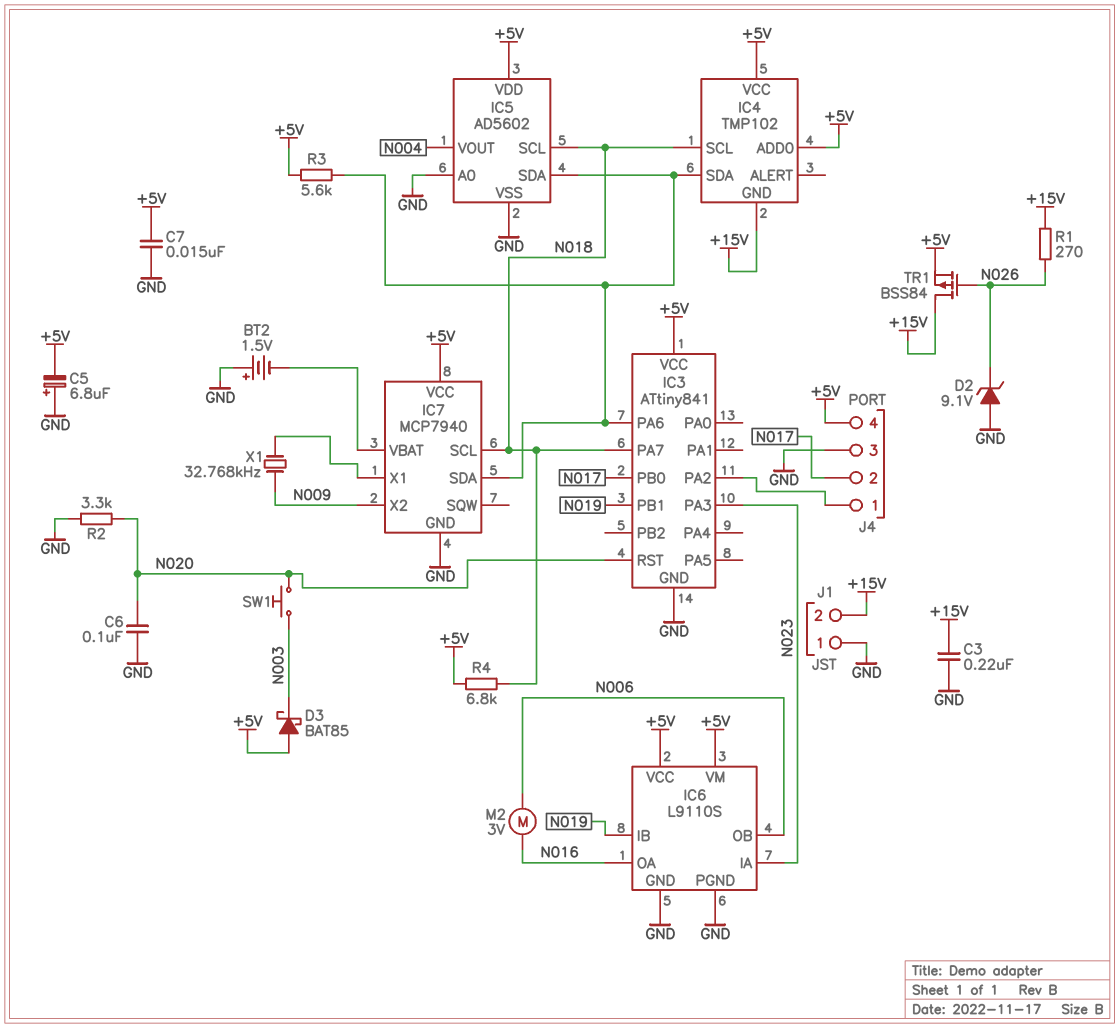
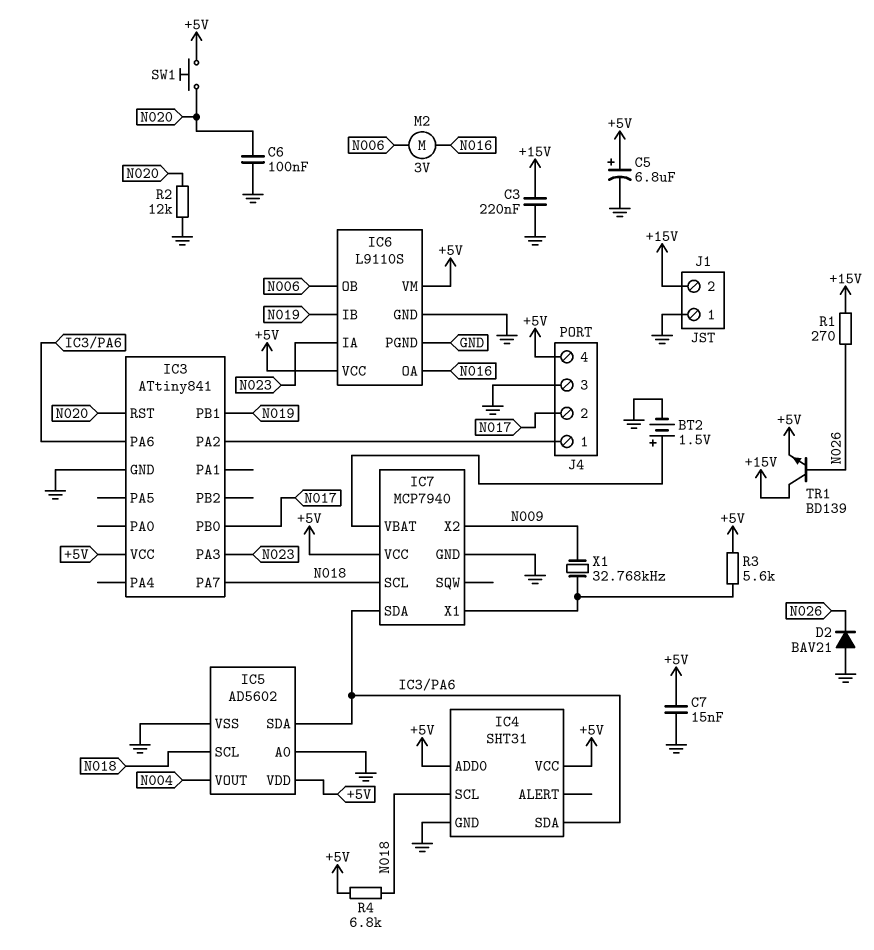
BT2: 1.5V (plus GND, minus IC7/VBAT) -> 1.5V (plus IC7/VBAT, minus GND)
C5: 6.8uF (plus GND, minus +5V) -> 6.8uF (plus +5V, minus GND)
D2: zener 9.1V (A GND, K N026) -> diode BAV21 (A GND, K N026)
D3: schottky BAT85 (A +5V, K N003) -> none
IC4: TMP102 -> SHT31
IC4 pin GND: +15V -> GND
R2: 3.3k (GND, N020) -> 12k (GND, N020)
R3: 5.6k (+5V, IC3/PA6) -> 5.6k (+5V, IC7/X1)
SW1: button (N003, N020) -> button (+5V, N020)
TR1: PMOS BSS84 (G N026, D +15V, S +5V) -> NPN BD139 (B N026, C +15V, E +5V)

